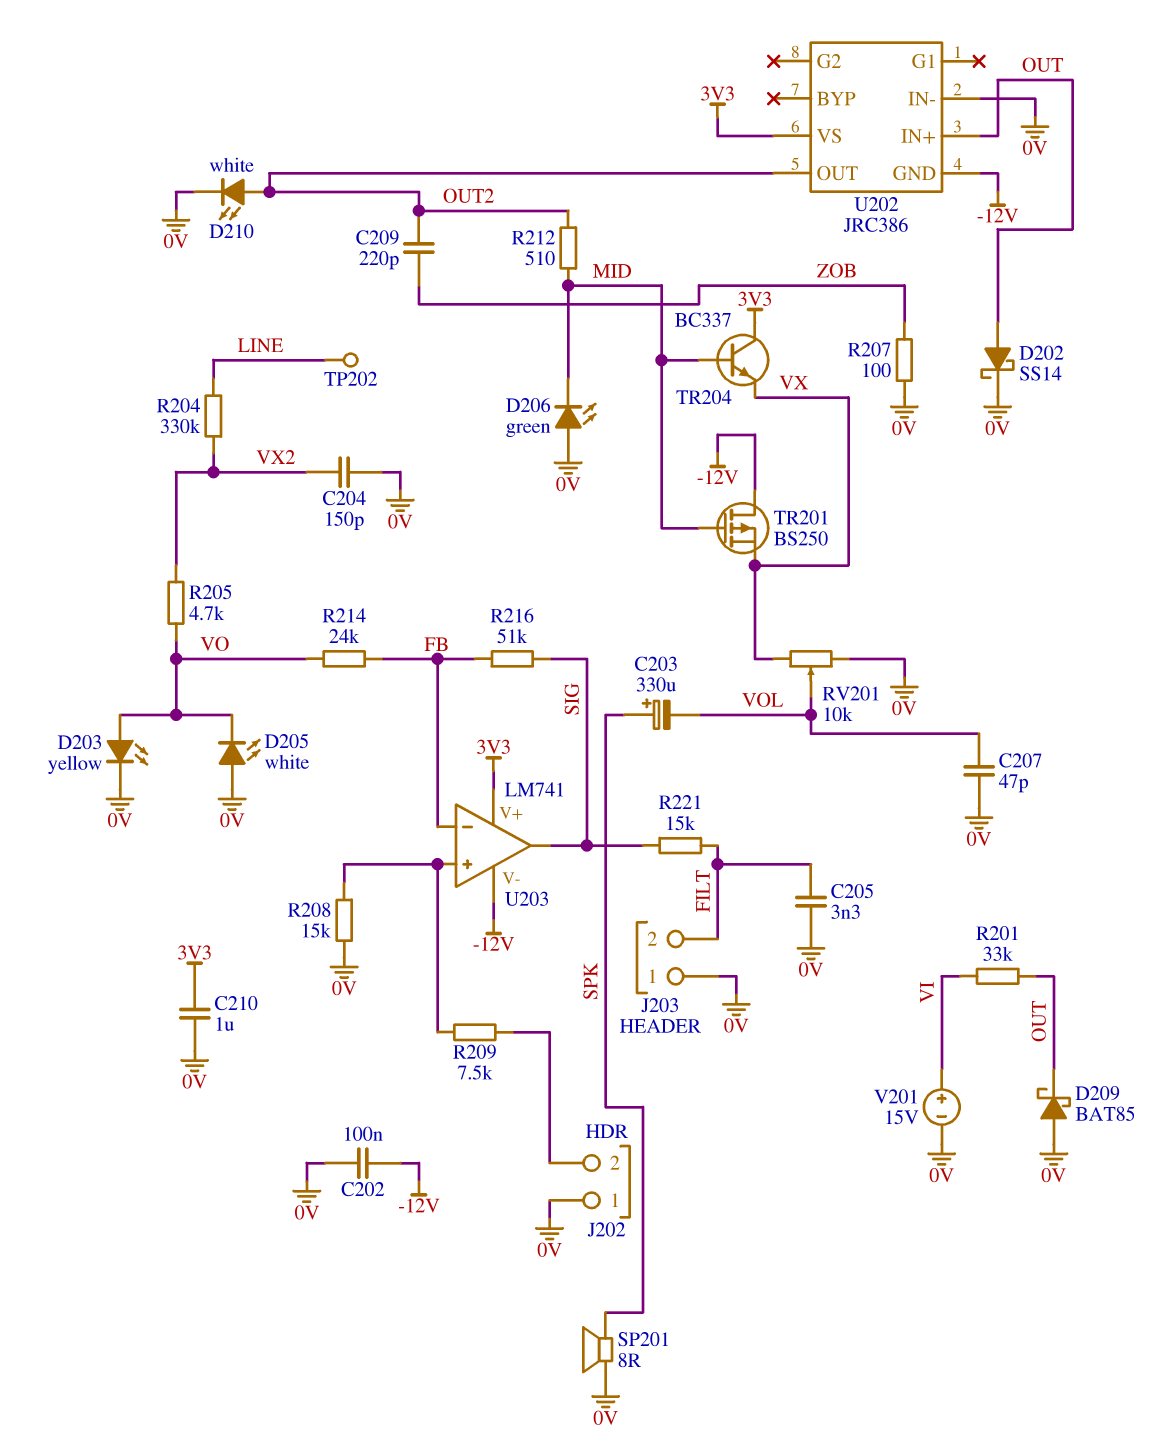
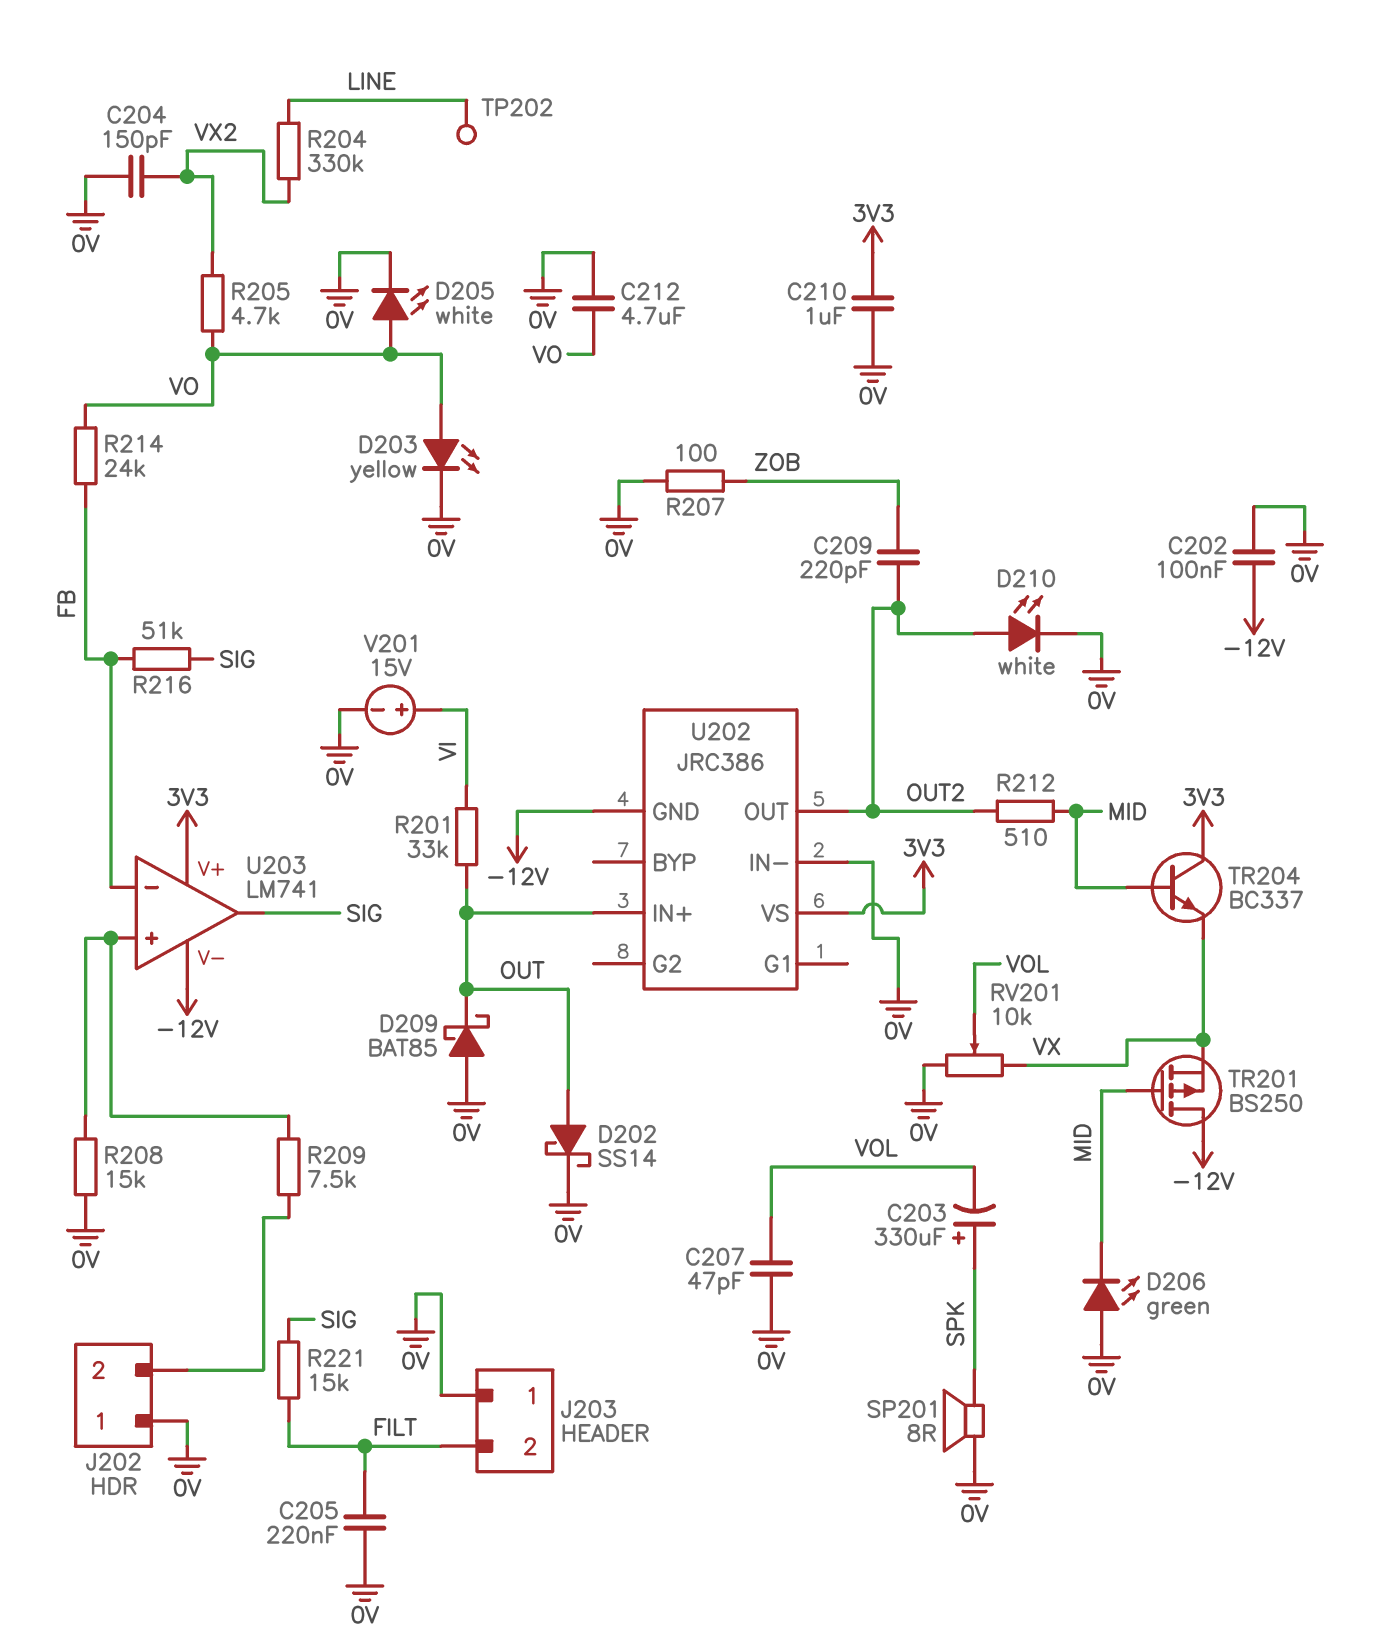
C205: 3.3nF (0V, FILT) -> 220nF (0V, FILT)
C212: none -> 4.7uF (0V, VO)
D205: LED white (A 0V, K VO) -> LED white (A VO, K 0V)

